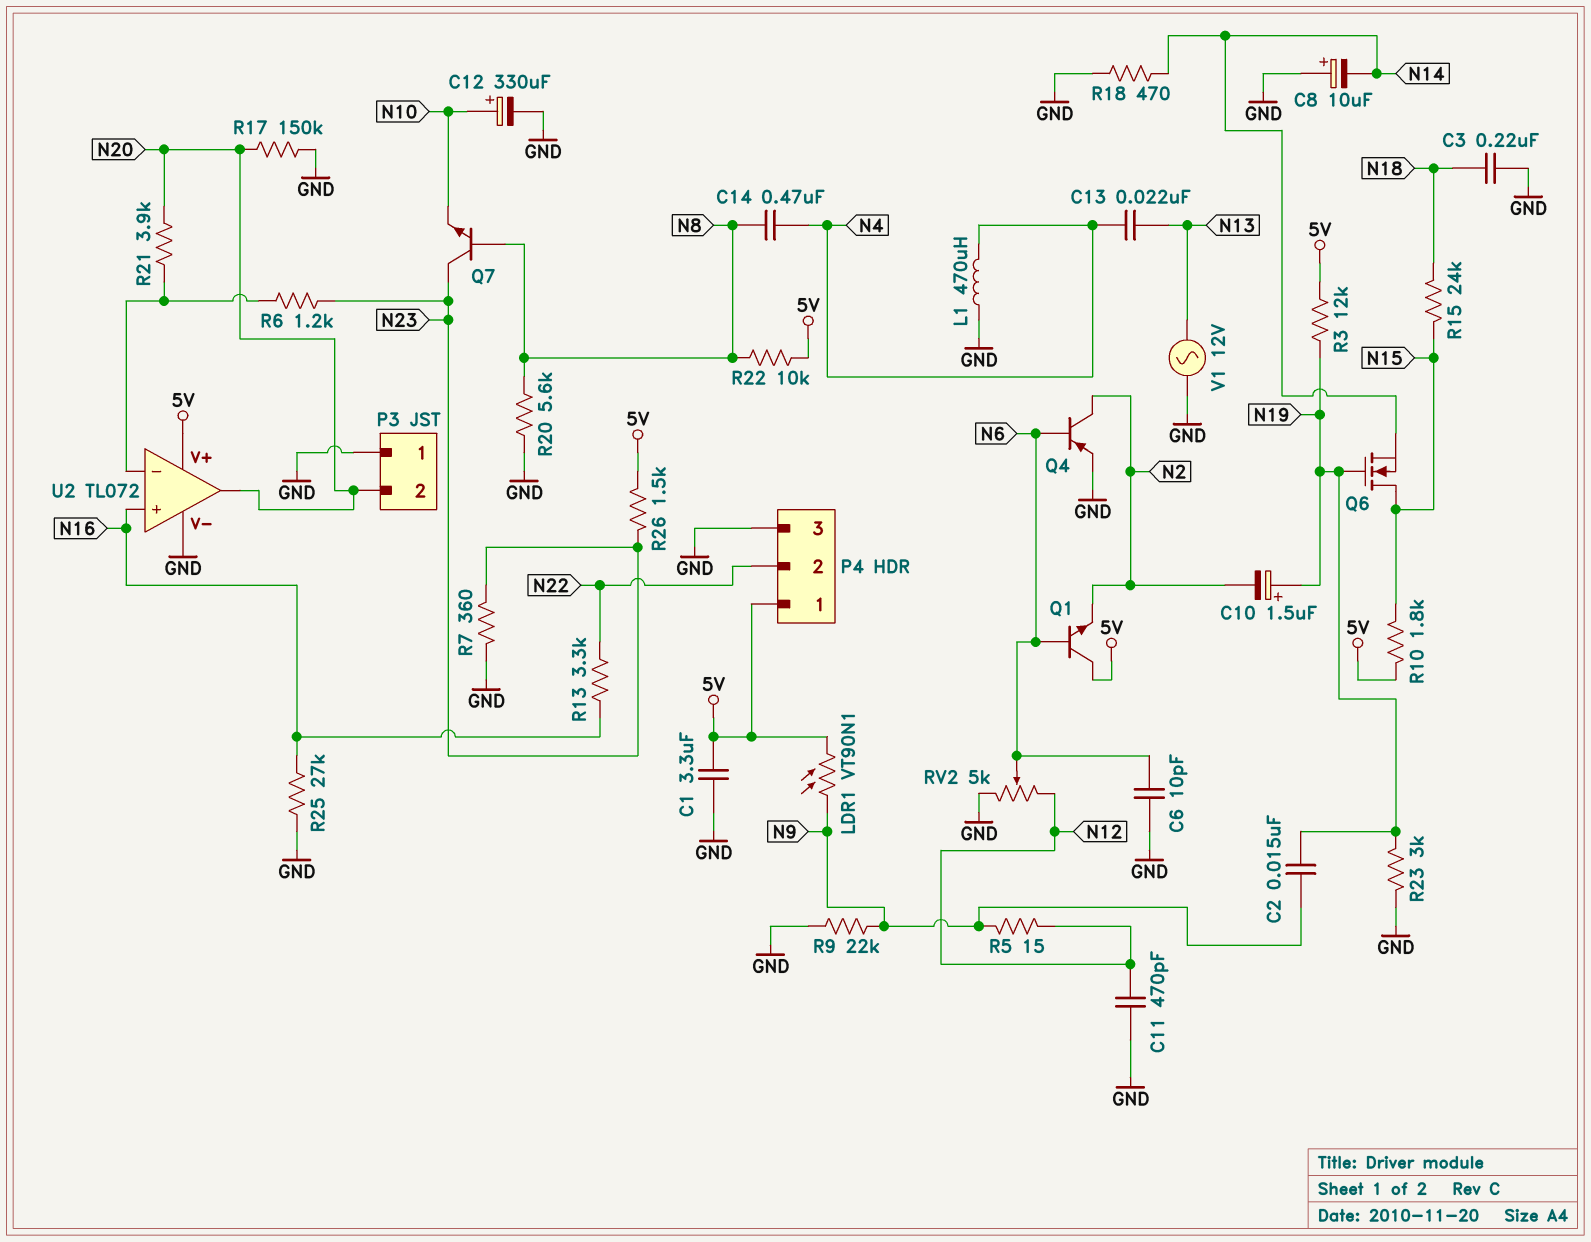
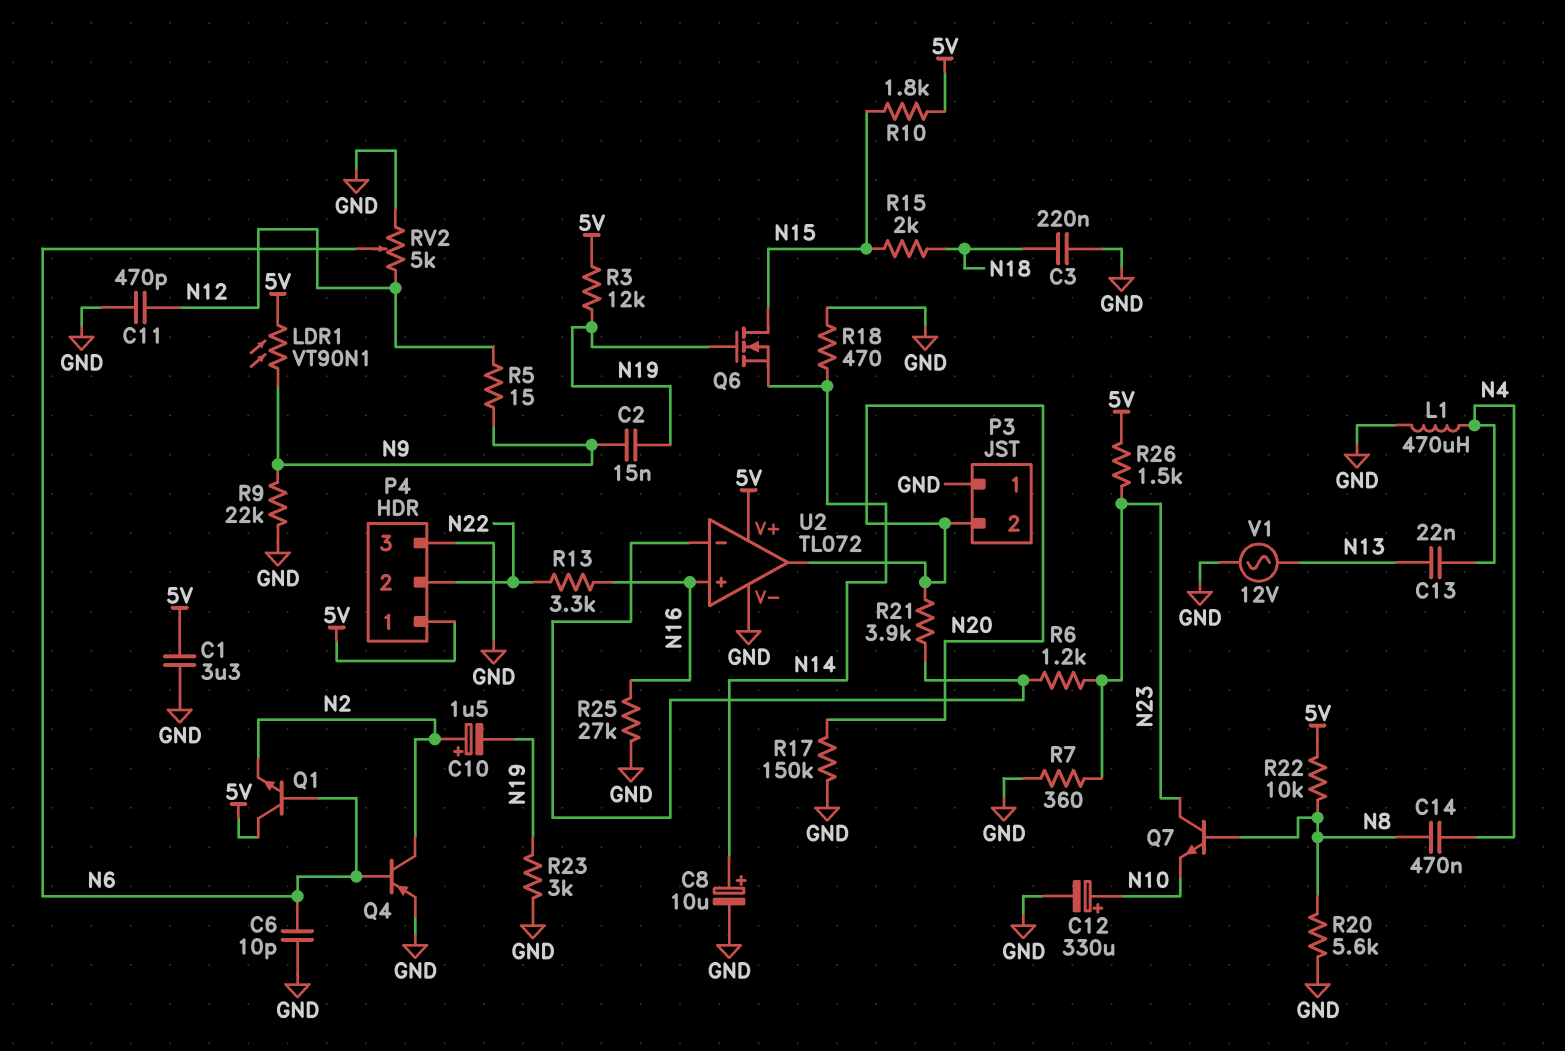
C8: 10uF (plus GND, minus N14) -> 10uF (plus N14, minus GND)
C10: 1.5uF (plus N19, minus N2) -> 1.5uF (plus N2, minus N19)
R15: 24k (N15, N18) -> 2k (N15, N18)

